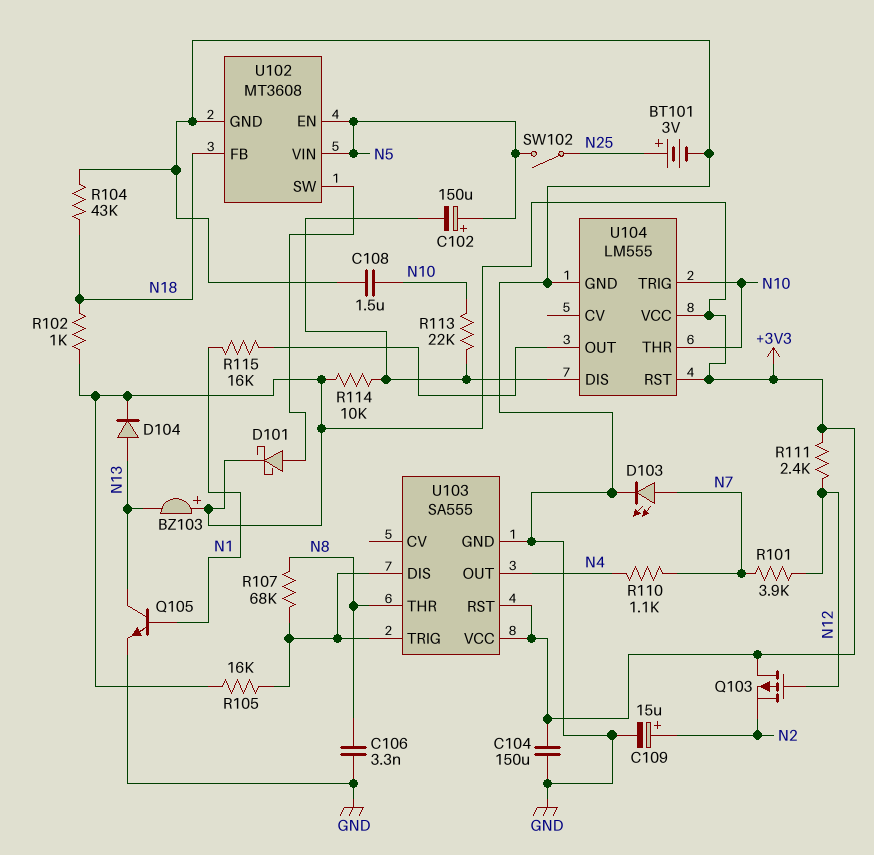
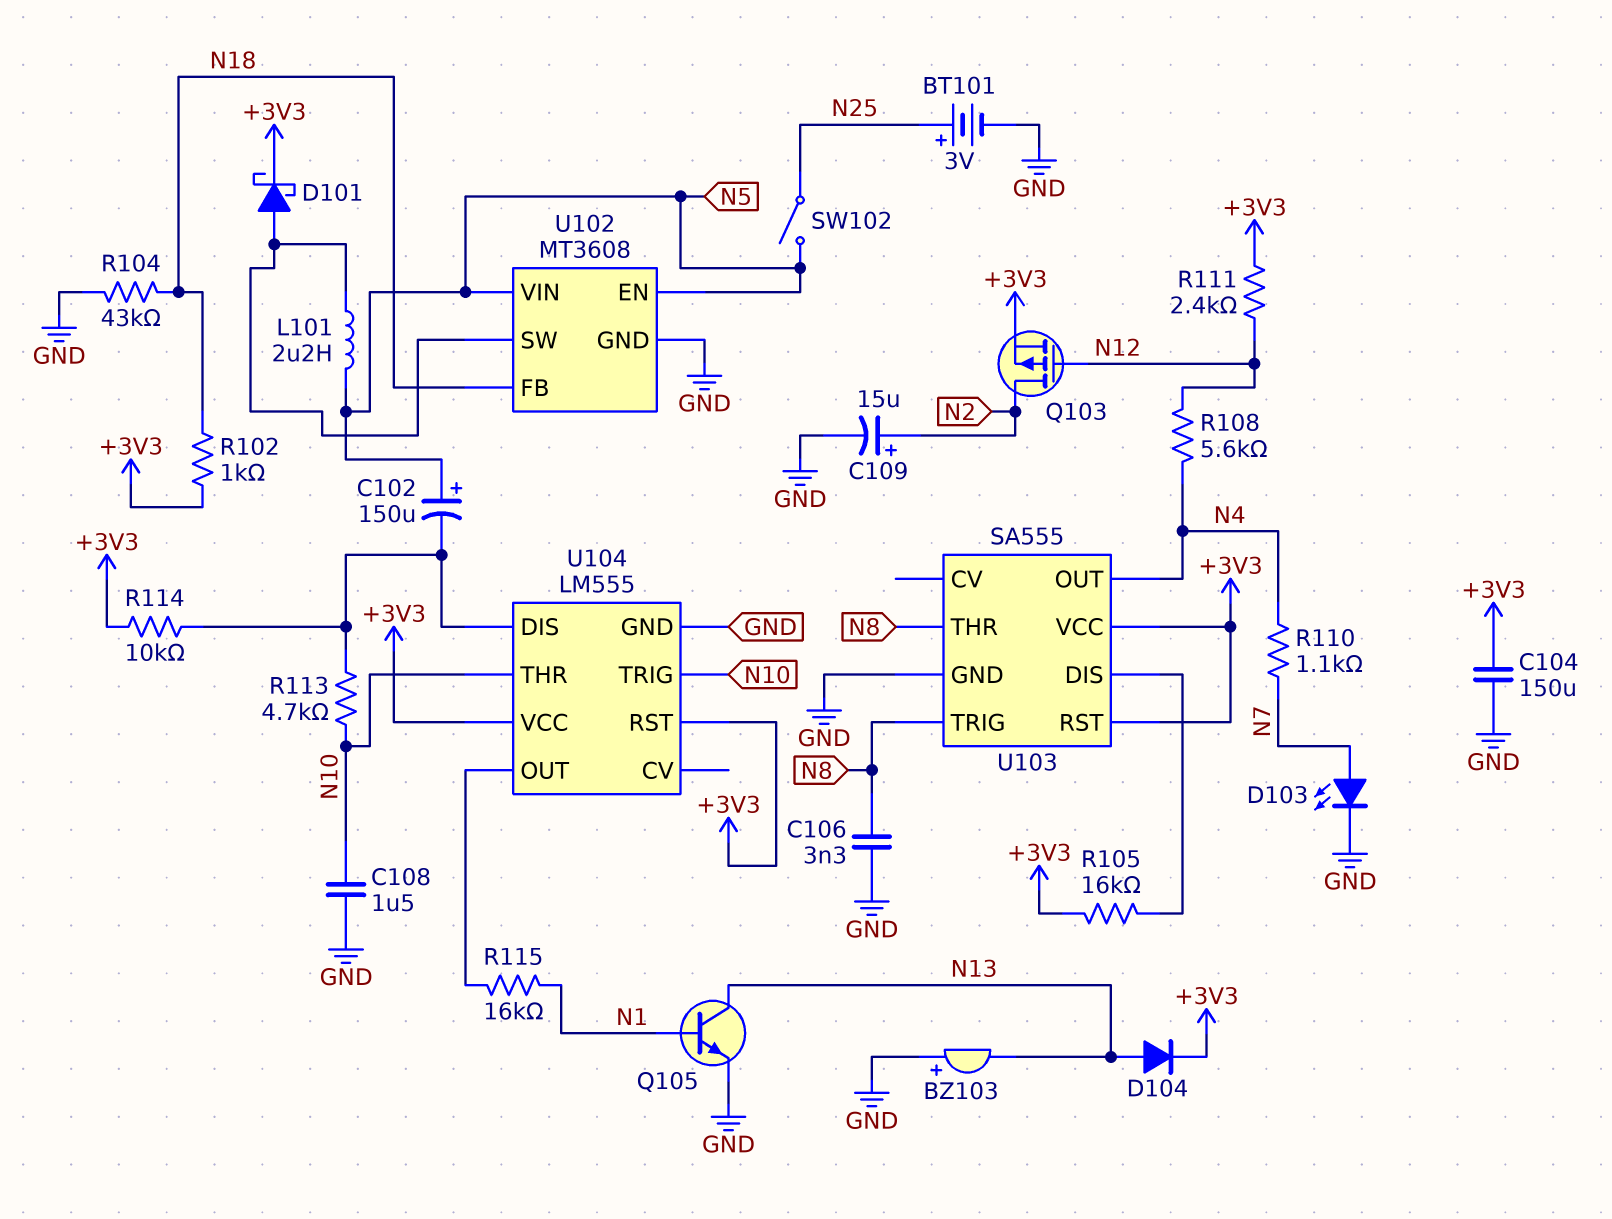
BZ103: buzzer (plus +3V3, minus N13) -> buzzer (plus GND, minus N13)
L101: none -> 2.2uH (N5, U102/SW)
Q103: PMOS (G N12, D +3V3, S N2) -> PMOS (G N12, D N2, S +3V3)
R101: 3.9k (N7, N12) -> none
R107: 68k (N8, U103/DIS) -> none
R108: none -> 5.6k (N4, N12)
R113: 22k (N10, U104/DIS) -> 4.7k (N10, U104/DIS)
U103 pin TRIG: U103/DIS -> N8

